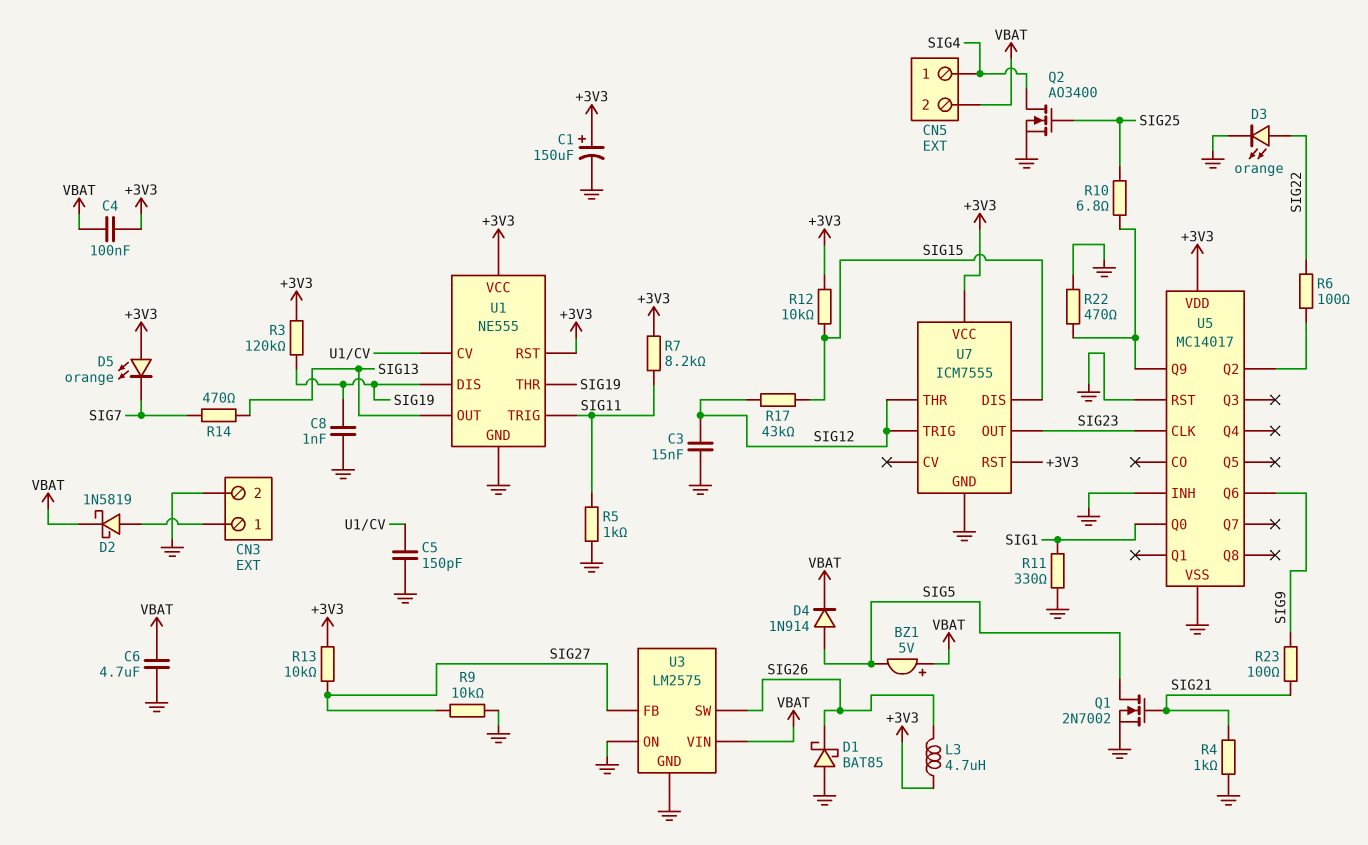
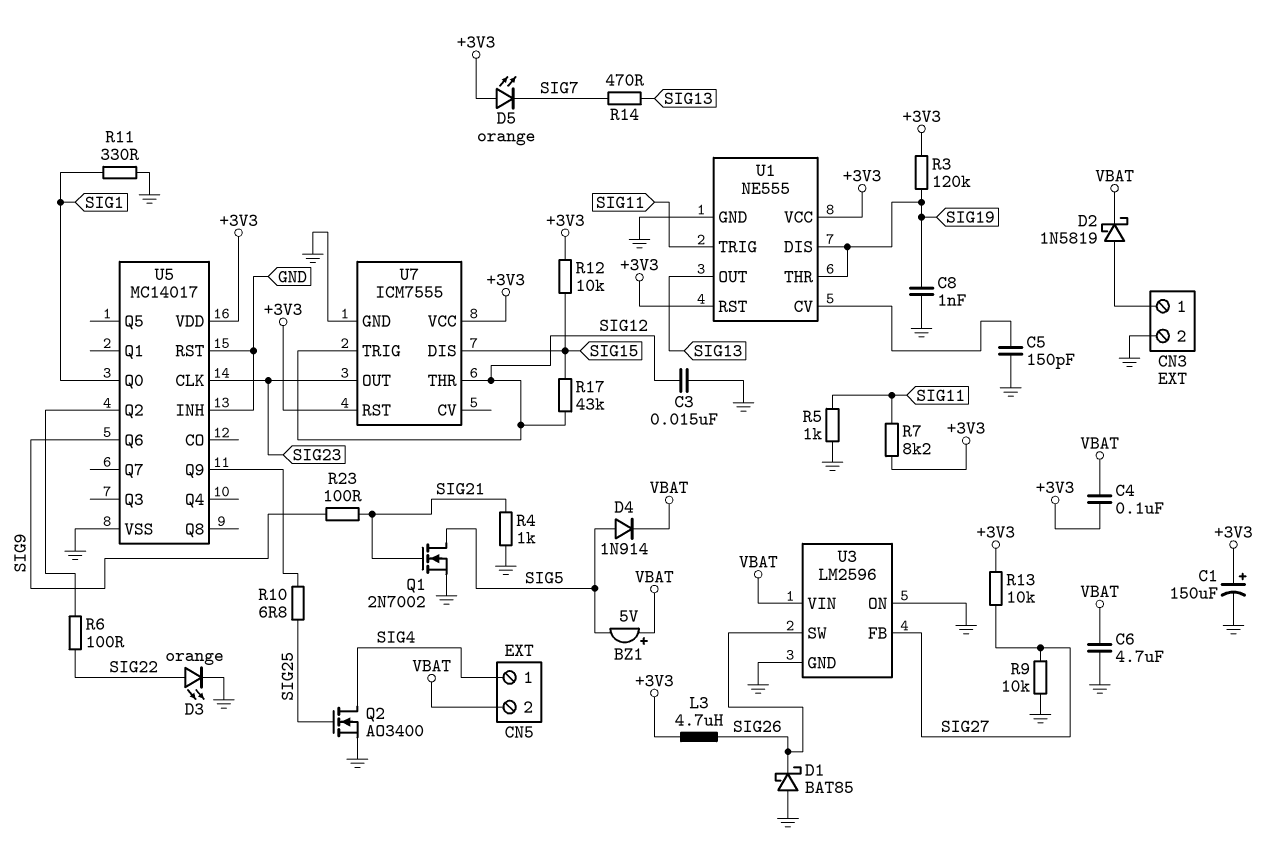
R22: 470 (GND, U5/Q9) -> none
U3: LM2575 -> LM2596

